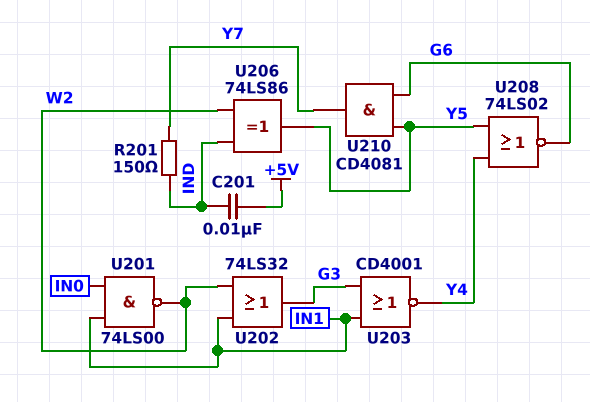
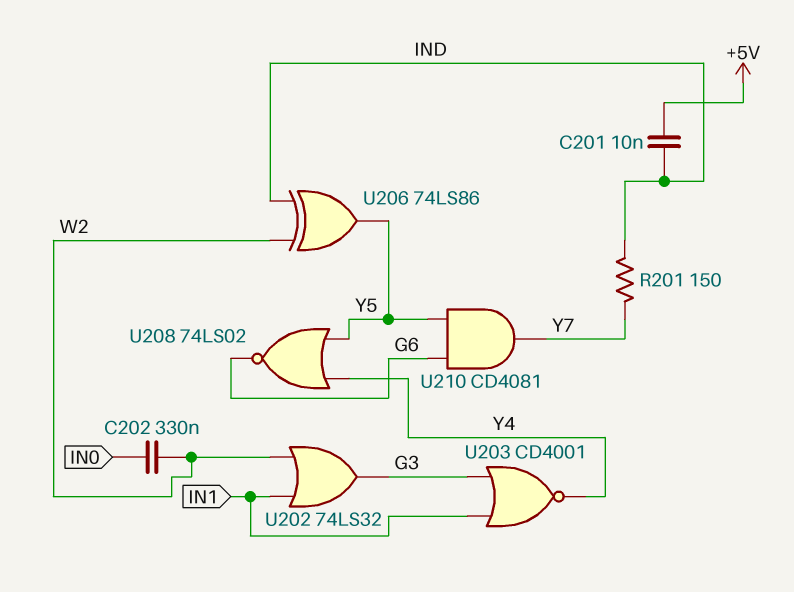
C202: none -> 330nF (IN0, W2)
U201: NAND 74LS00 (in IN0, in IN1, out W2) -> none

